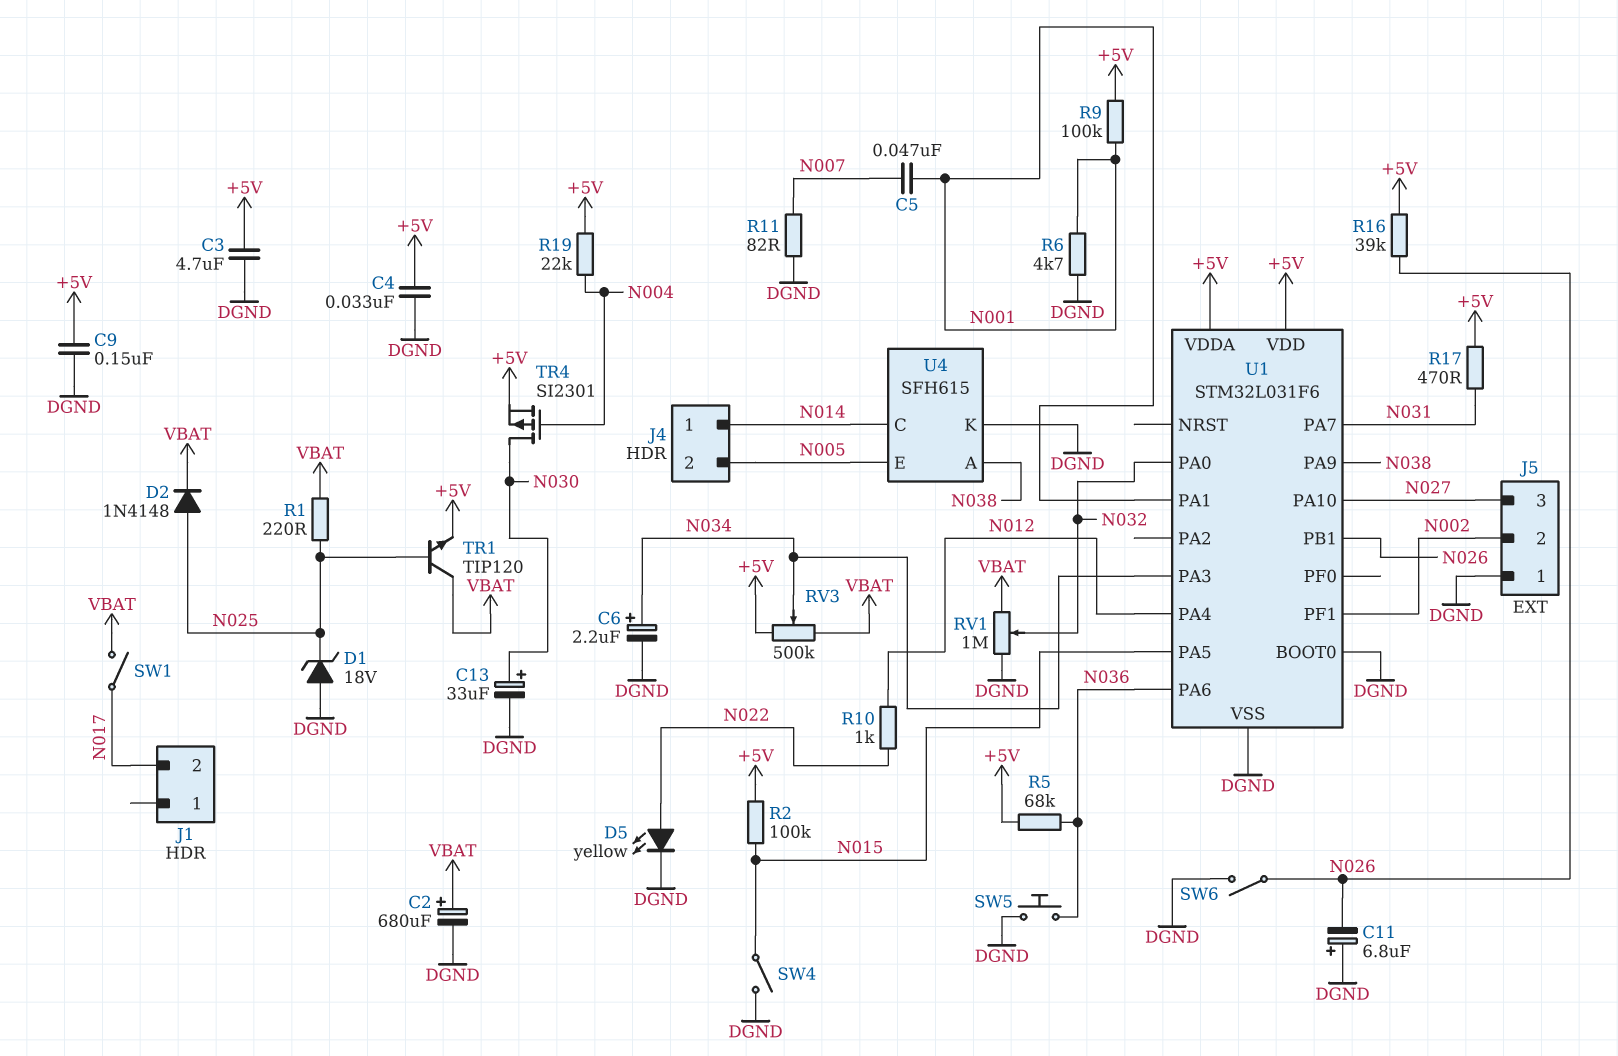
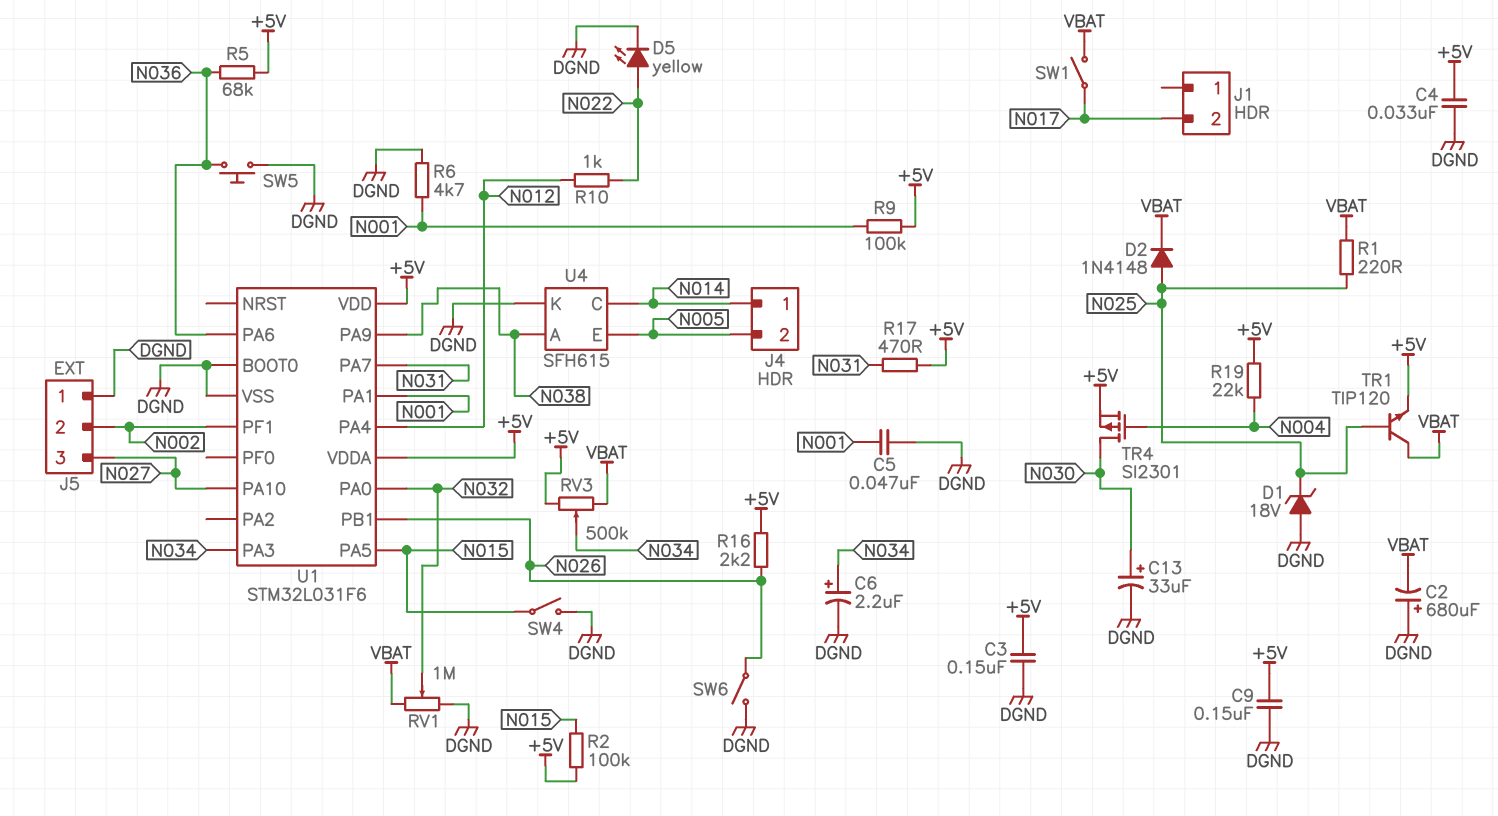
C2: 680uF (plus VBAT, minus DGND) -> 680uF (plus DGND, minus VBAT)
C3: 4.7uF (+5V, DGND) -> 150nF (+5V, DGND)
C5: 47nF (N001, N007) -> 47nF (DGND, N001)
C11: 6.8uF (plus DGND, minus N026) -> none
R11: 82 (DGND, N007) -> none
R16: 39k (+5V, N026) -> 2.2k (+5V, N026)

